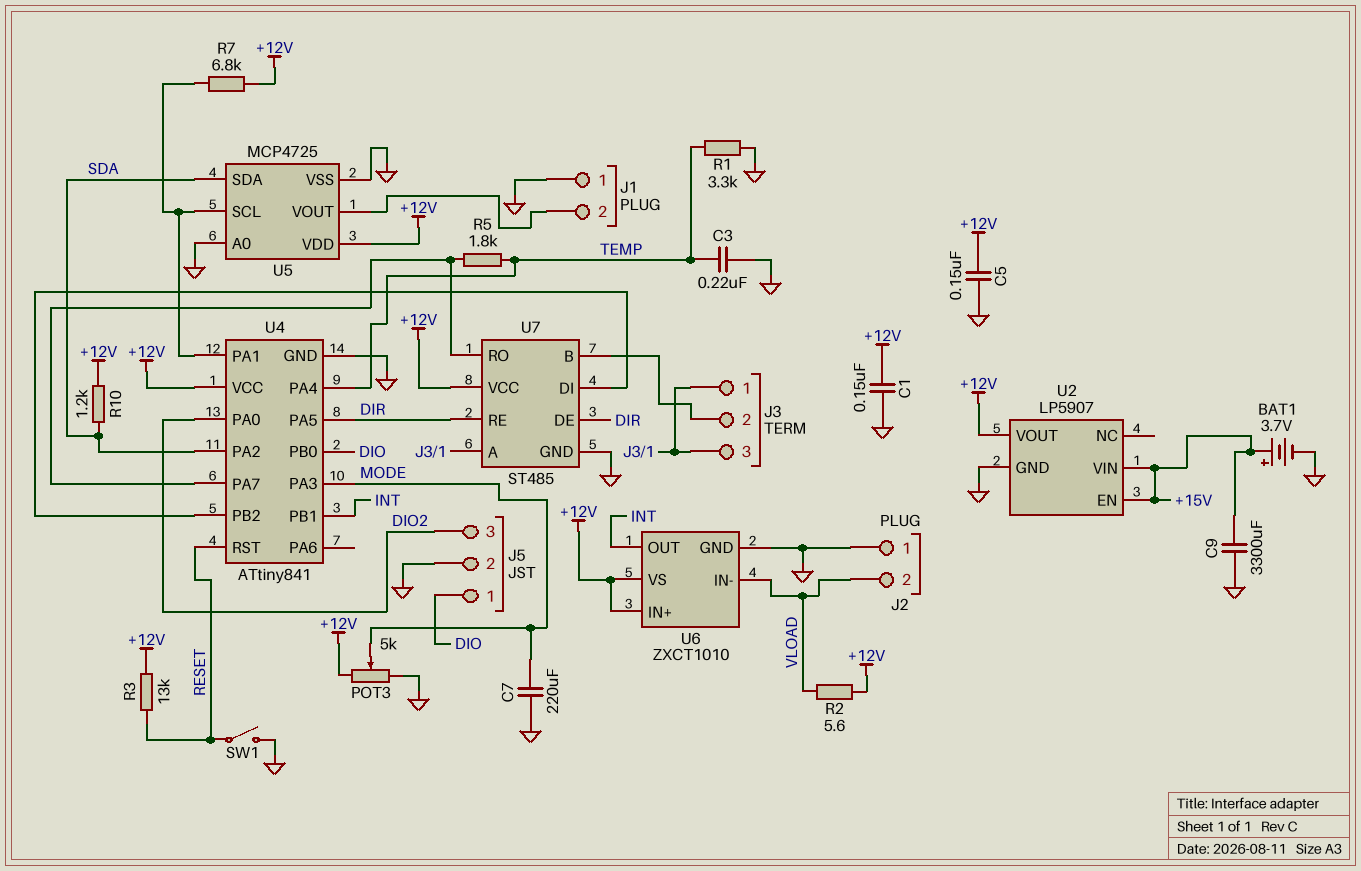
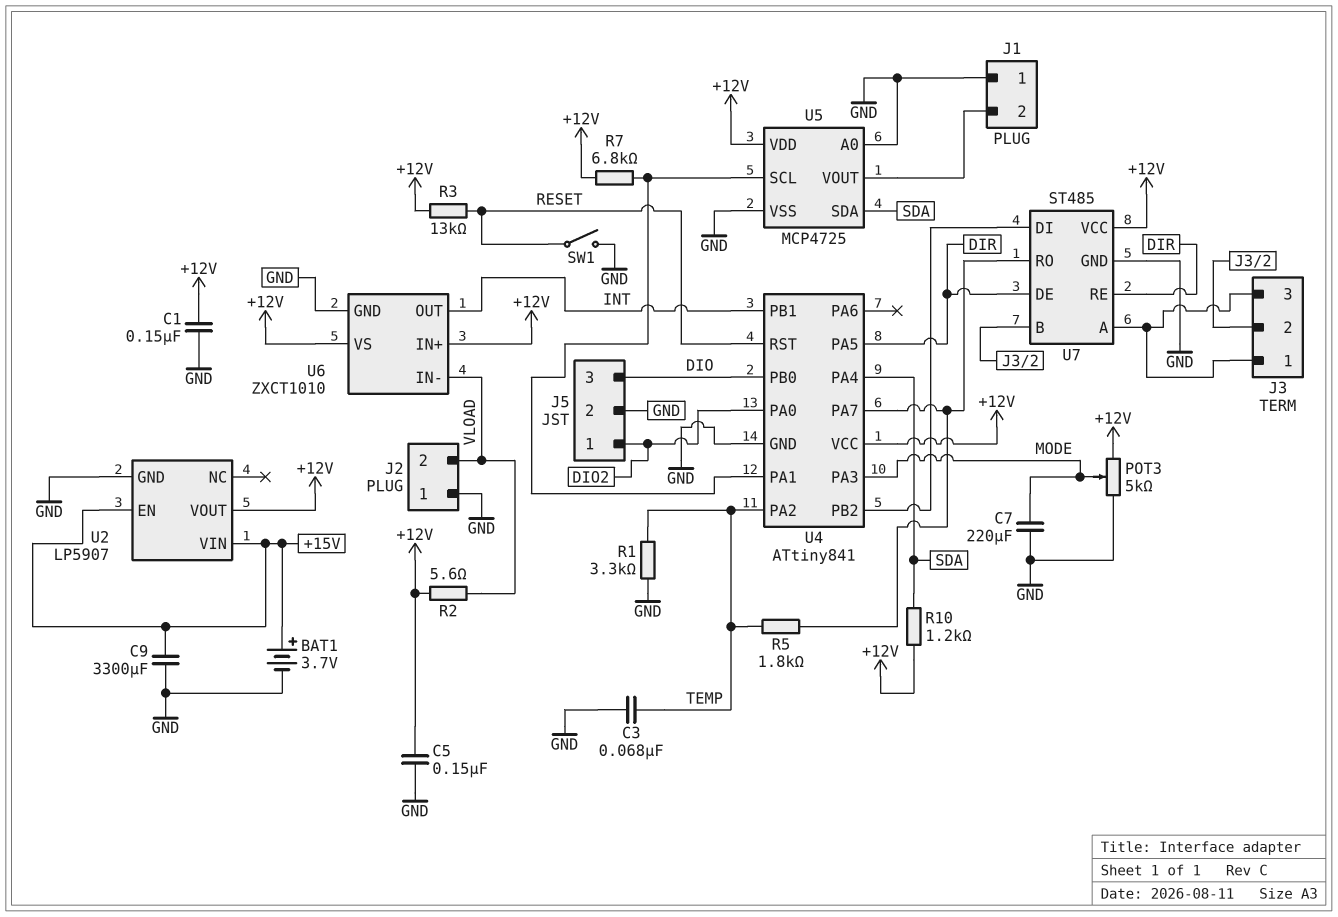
C3: 220nF (GND, TEMP) -> 68nF (GND, TEMP)
J5 pin 1: DIO -> DIO2
J5 pin 3: DIO2 -> DIO
U4 pin PA2: SDA -> TEMP
U4 pin PA4: TEMP -> SDA

